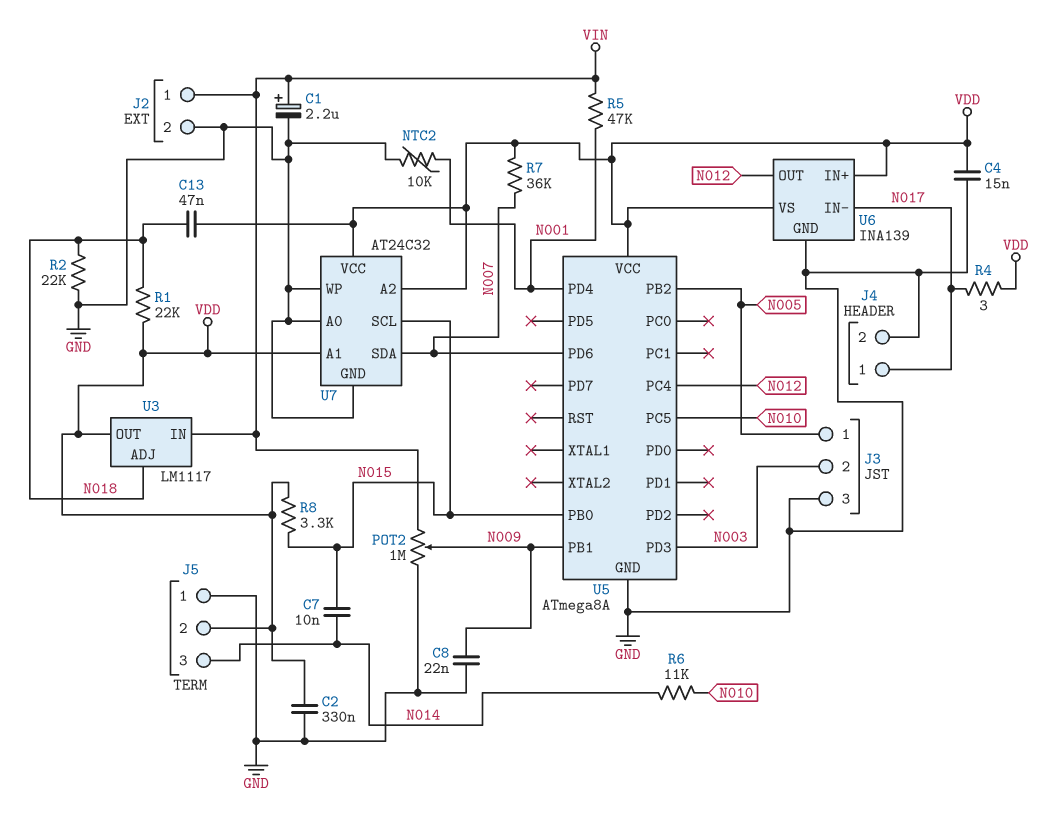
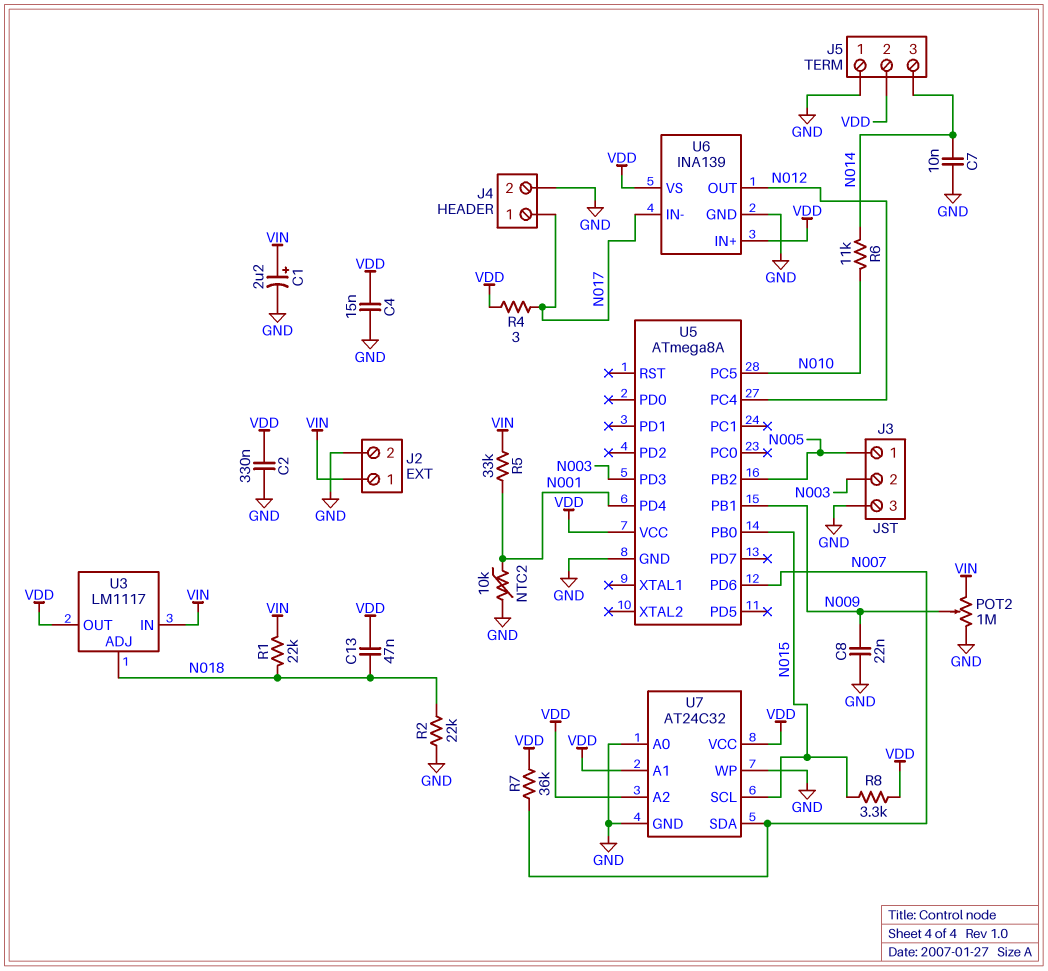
C7: 10nF (N014, N015) -> 10nF (GND, N014)
R1: 22k (N018, VDD) -> 22k (N018, VIN)
R5: 47k (N001, VIN) -> 33k (N001, VIN)

